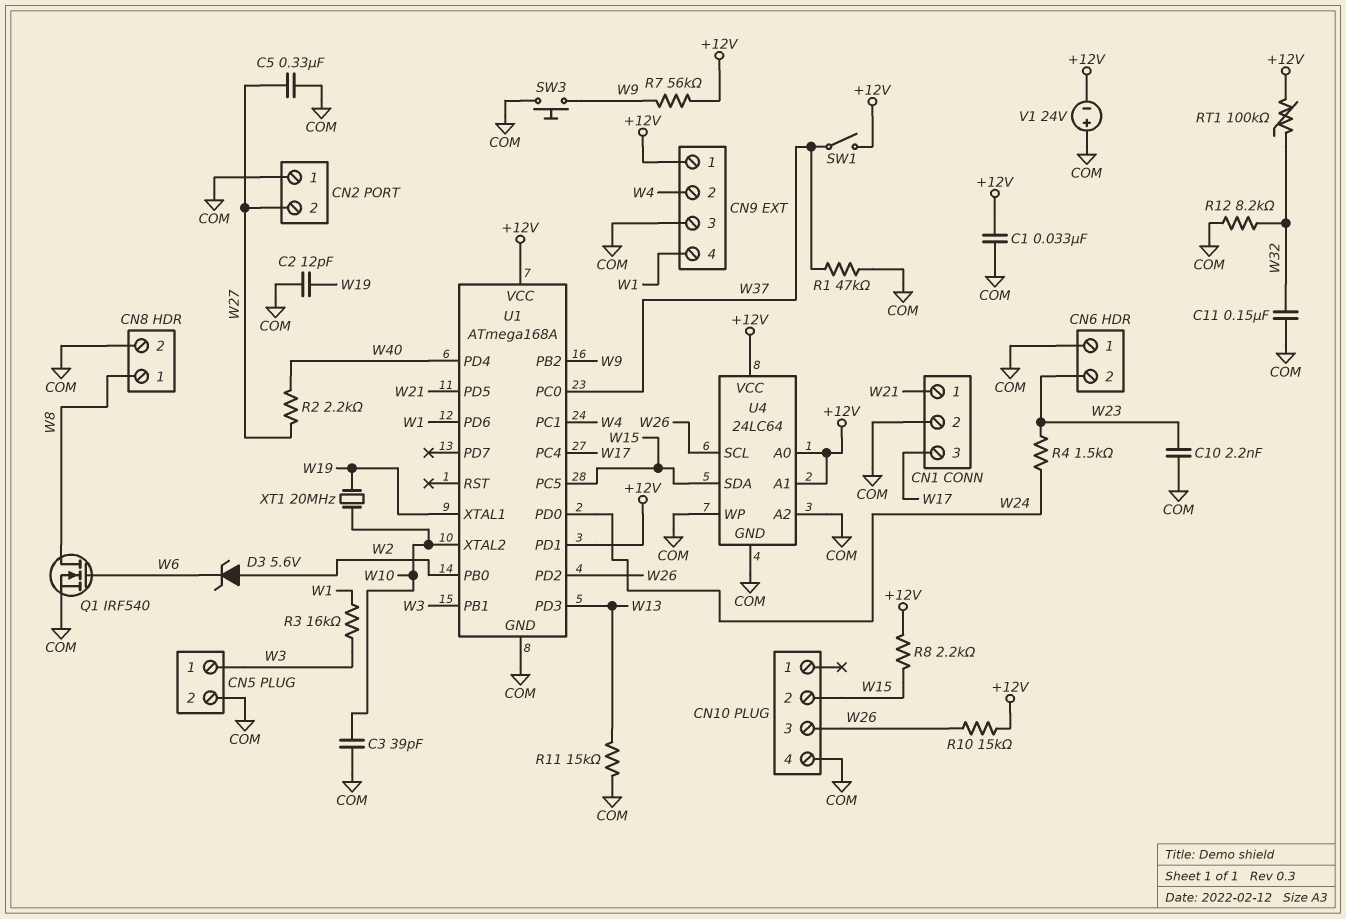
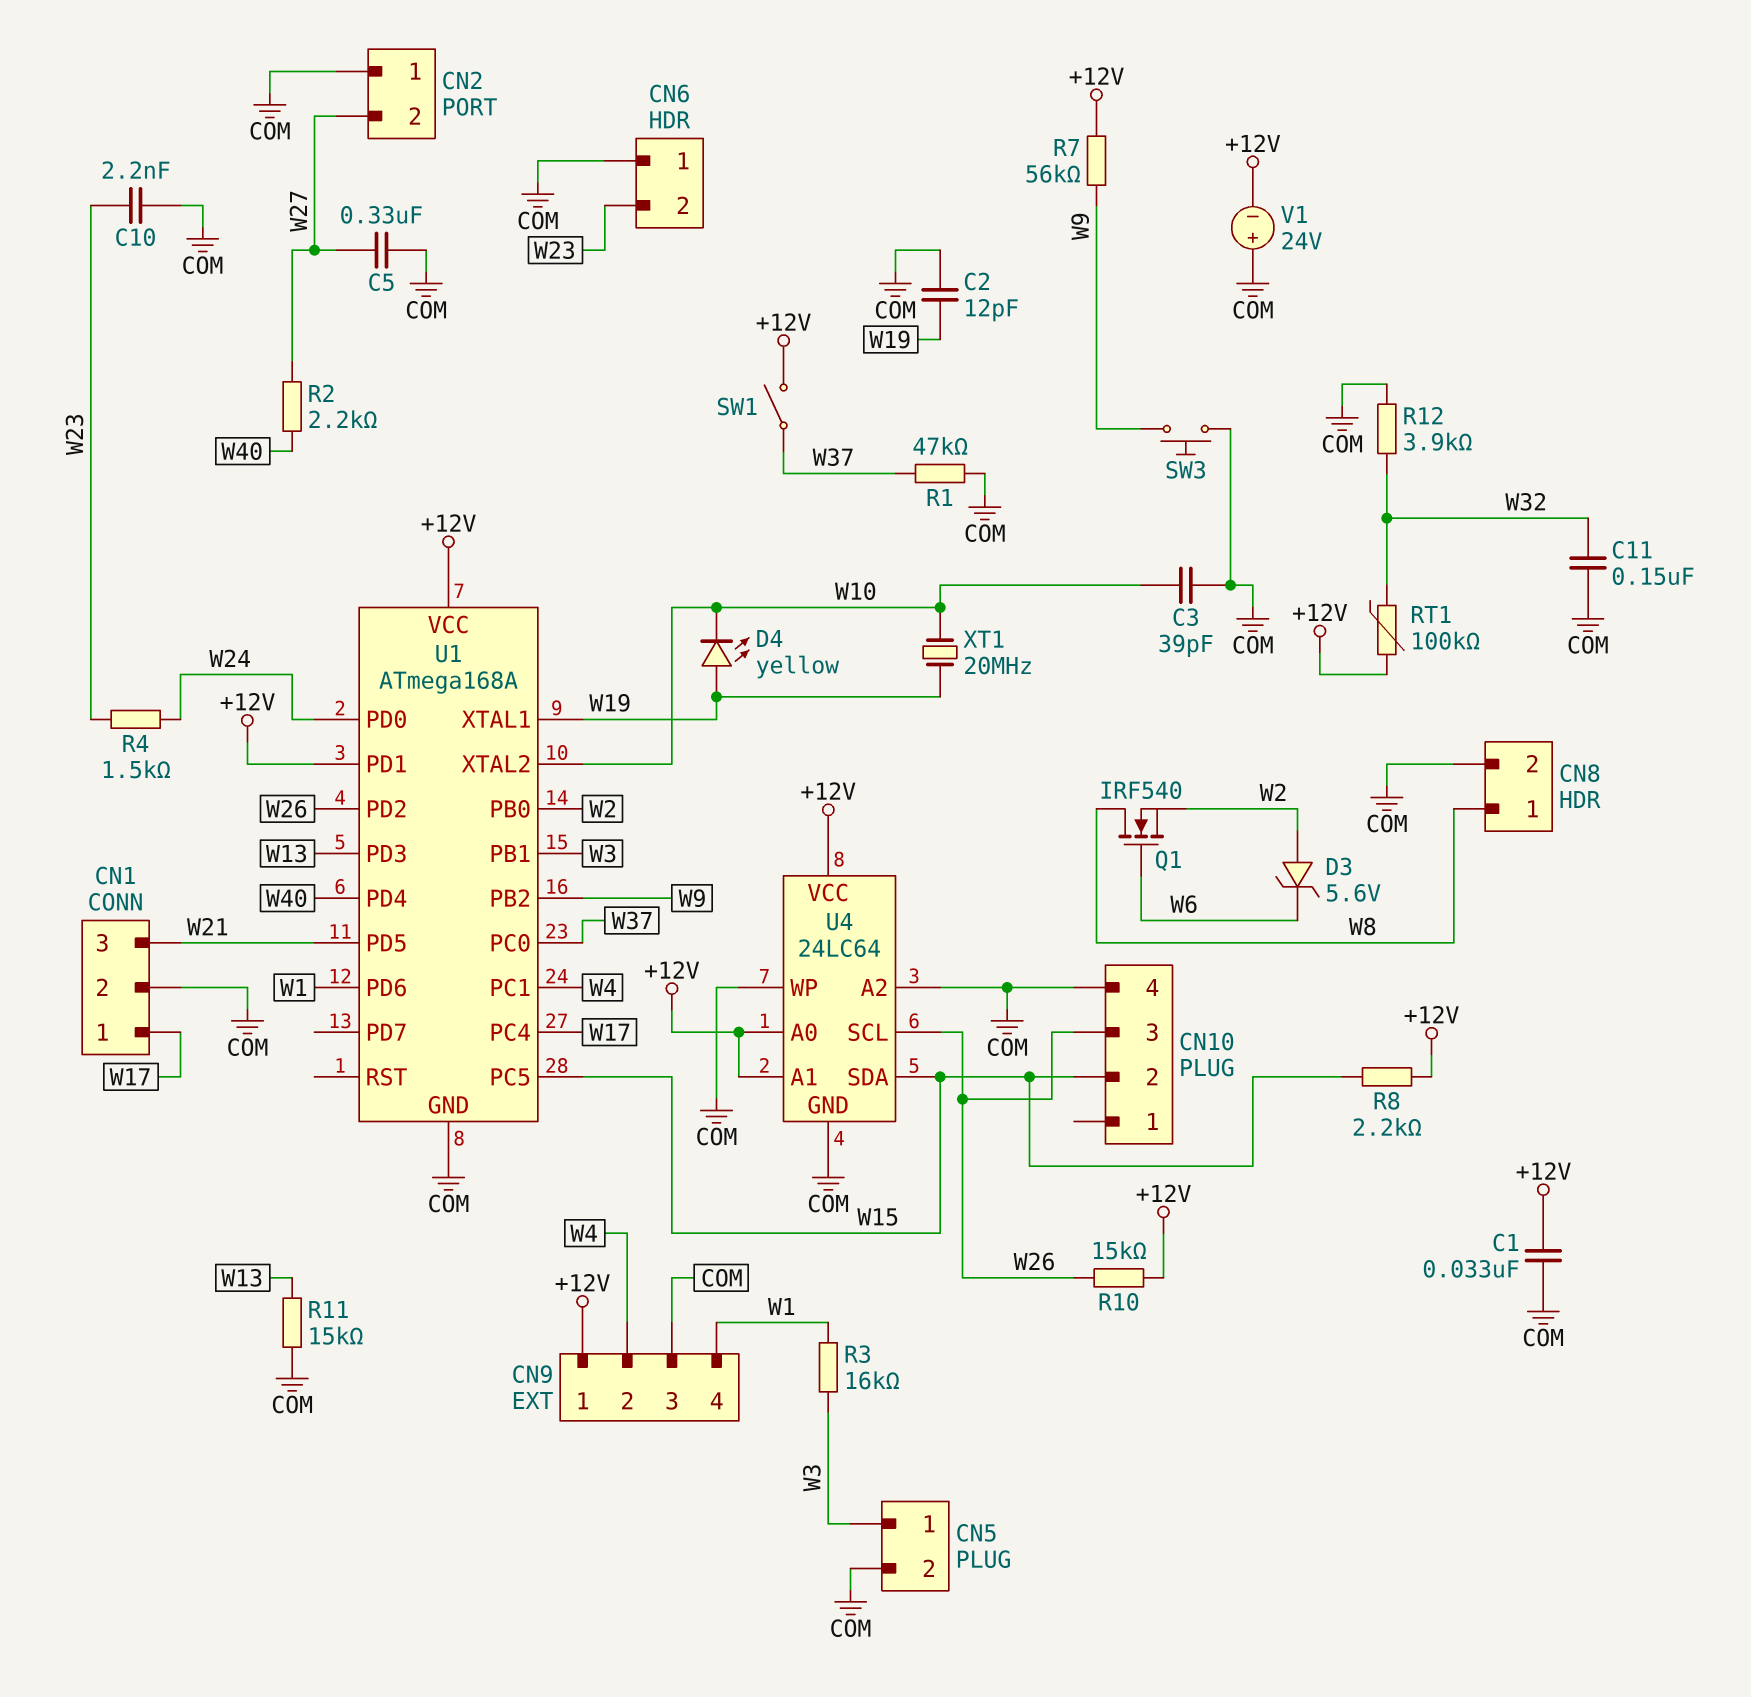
CN1 pin 1: W21 -> W17
CN1 pin 3: W17 -> W21
D4: none -> LED yellow (A W19, K W10)
Q1: NMOS IRF540 (G W6, D W8, S COM) -> NMOS IRF540 (G W6, D W8, S W2)
R12: 8.2k (COM, W32) -> 3.9k (COM, W32)

